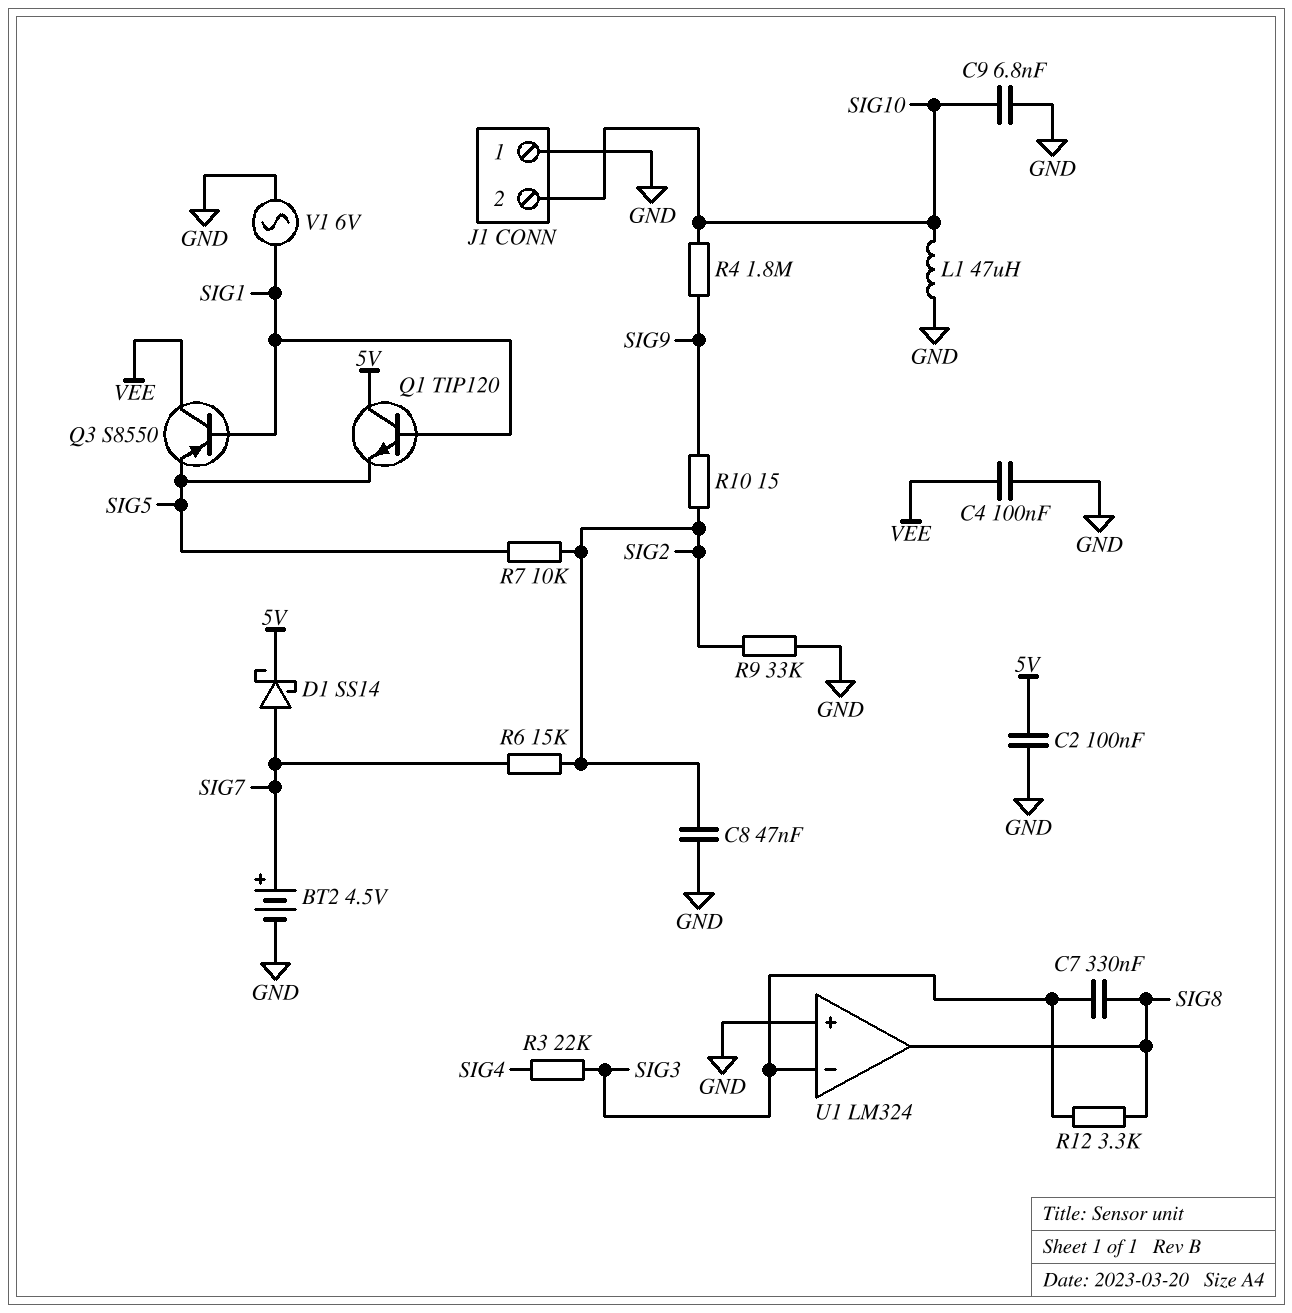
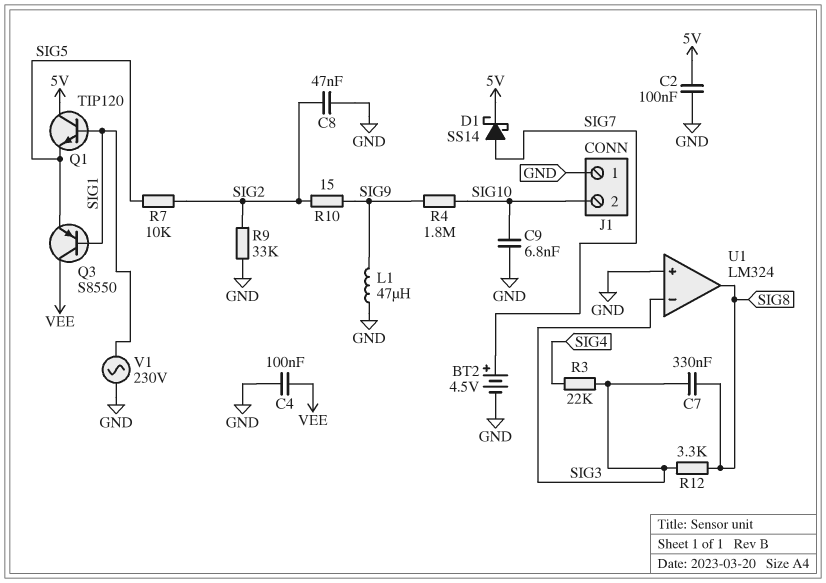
L1: 47uH (GND, SIG10) -> 47uH (GND, SIG9)
R6: 15k (SIG2, SIG7) -> none
V1: AC 6V (GND, SIG1) -> AC 230V (GND, SIG1)

